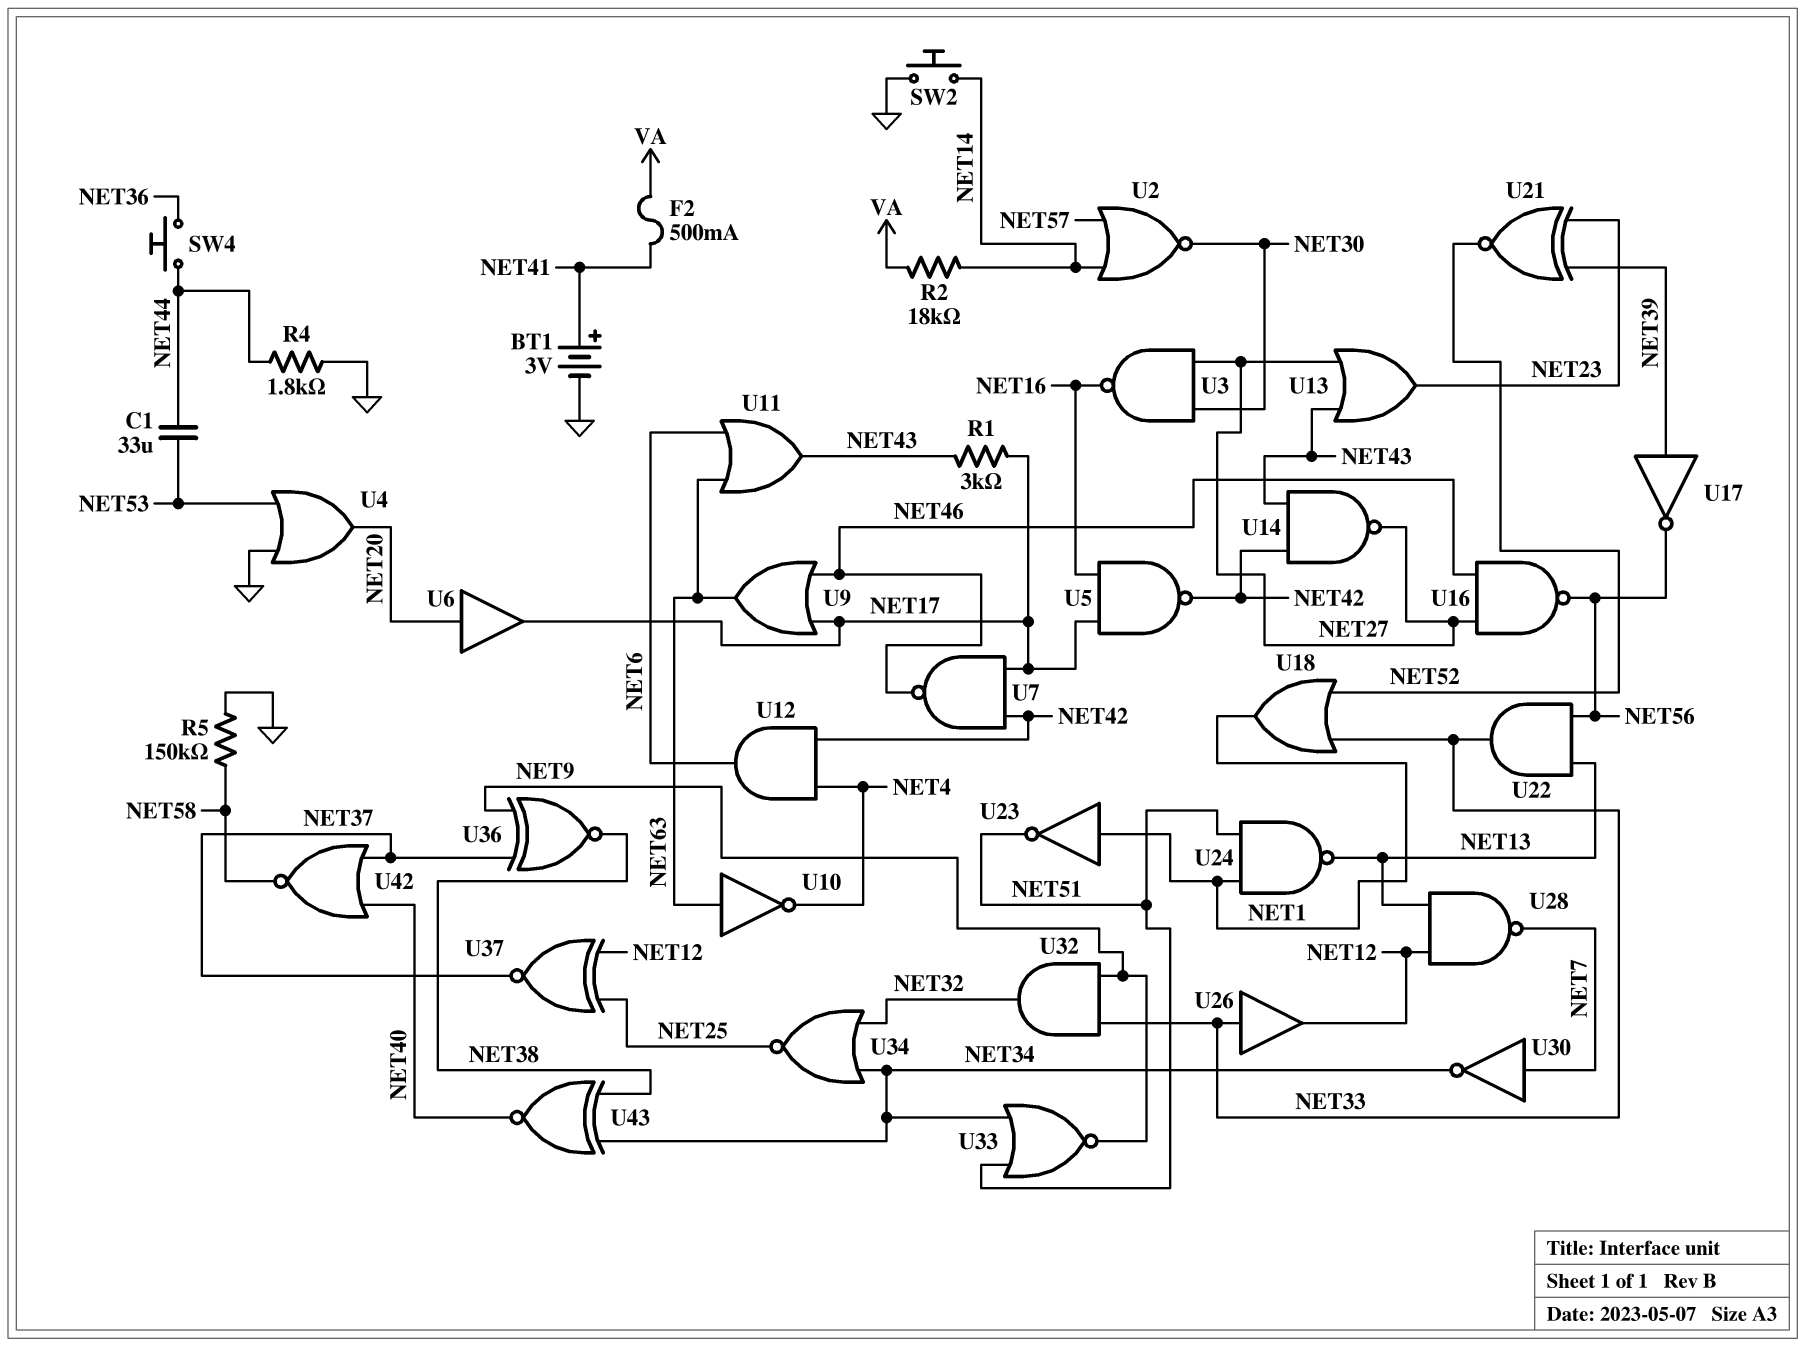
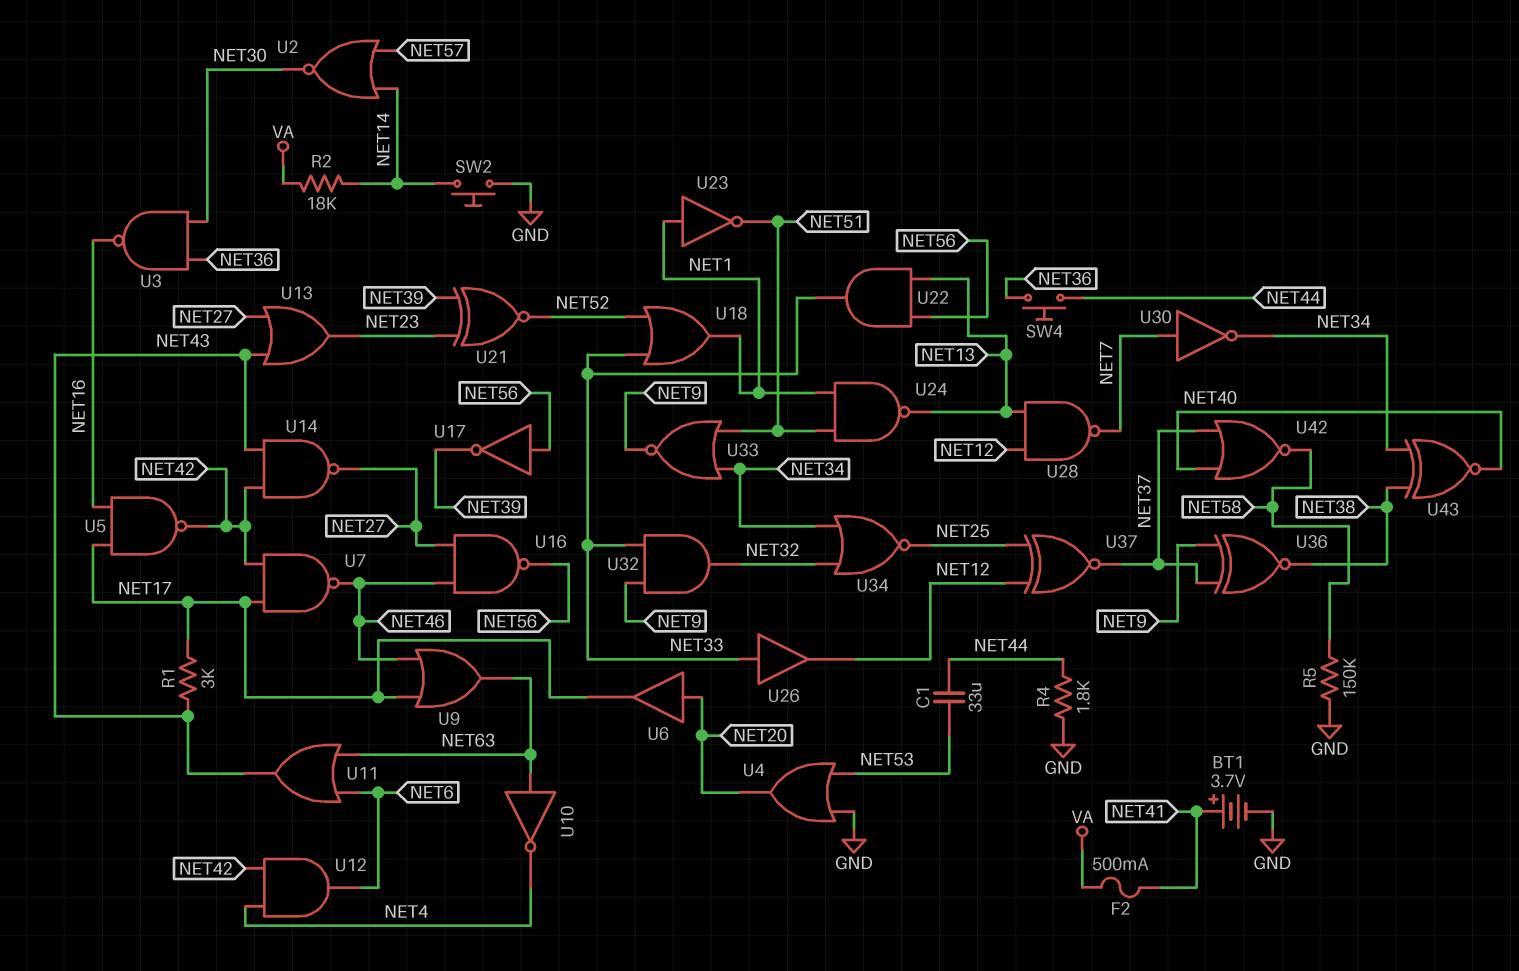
BT1: 3V (plus NET41, minus GND) -> 3.7V (plus NET41, minus GND)
U3: NAND (in NET27, in NET30, out NET16) -> NAND (in NET30, in NET36, out NET16)
U17: NOT (in NET39, out NET56) -> NOT (in NET56, out NET39)

